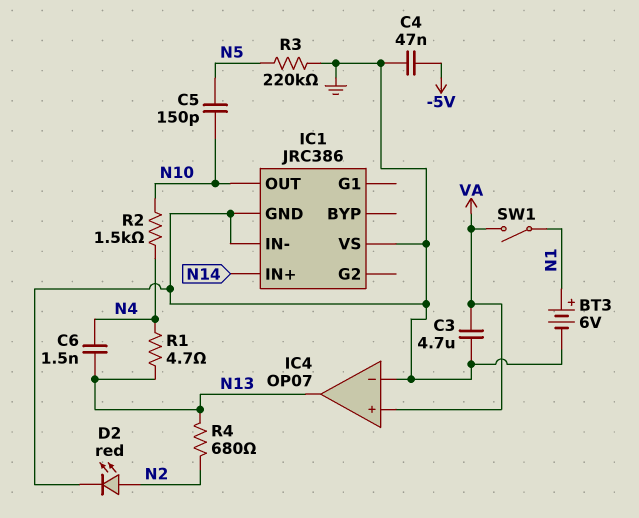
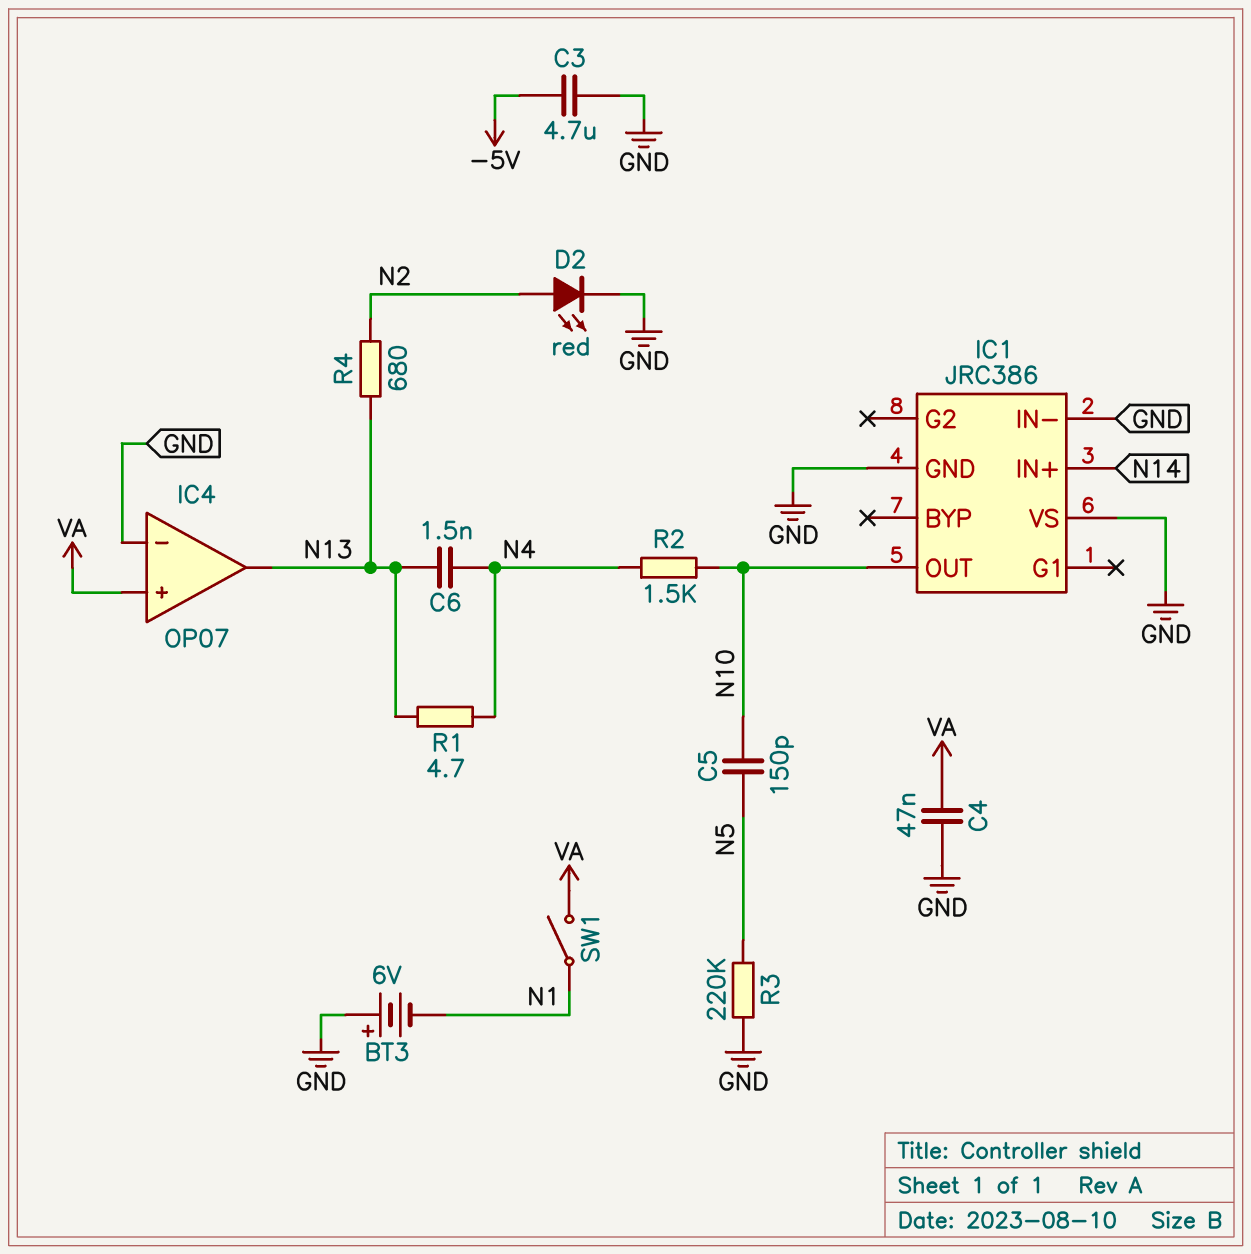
BT3: 6V (plus N1, minus GND) -> 6V (plus GND, minus N1)
C3: 4.7uF (GND, VA) -> 4.7uF (-5V, GND)
C4: 47nF (-5V, GND) -> 47nF (GND, VA)

